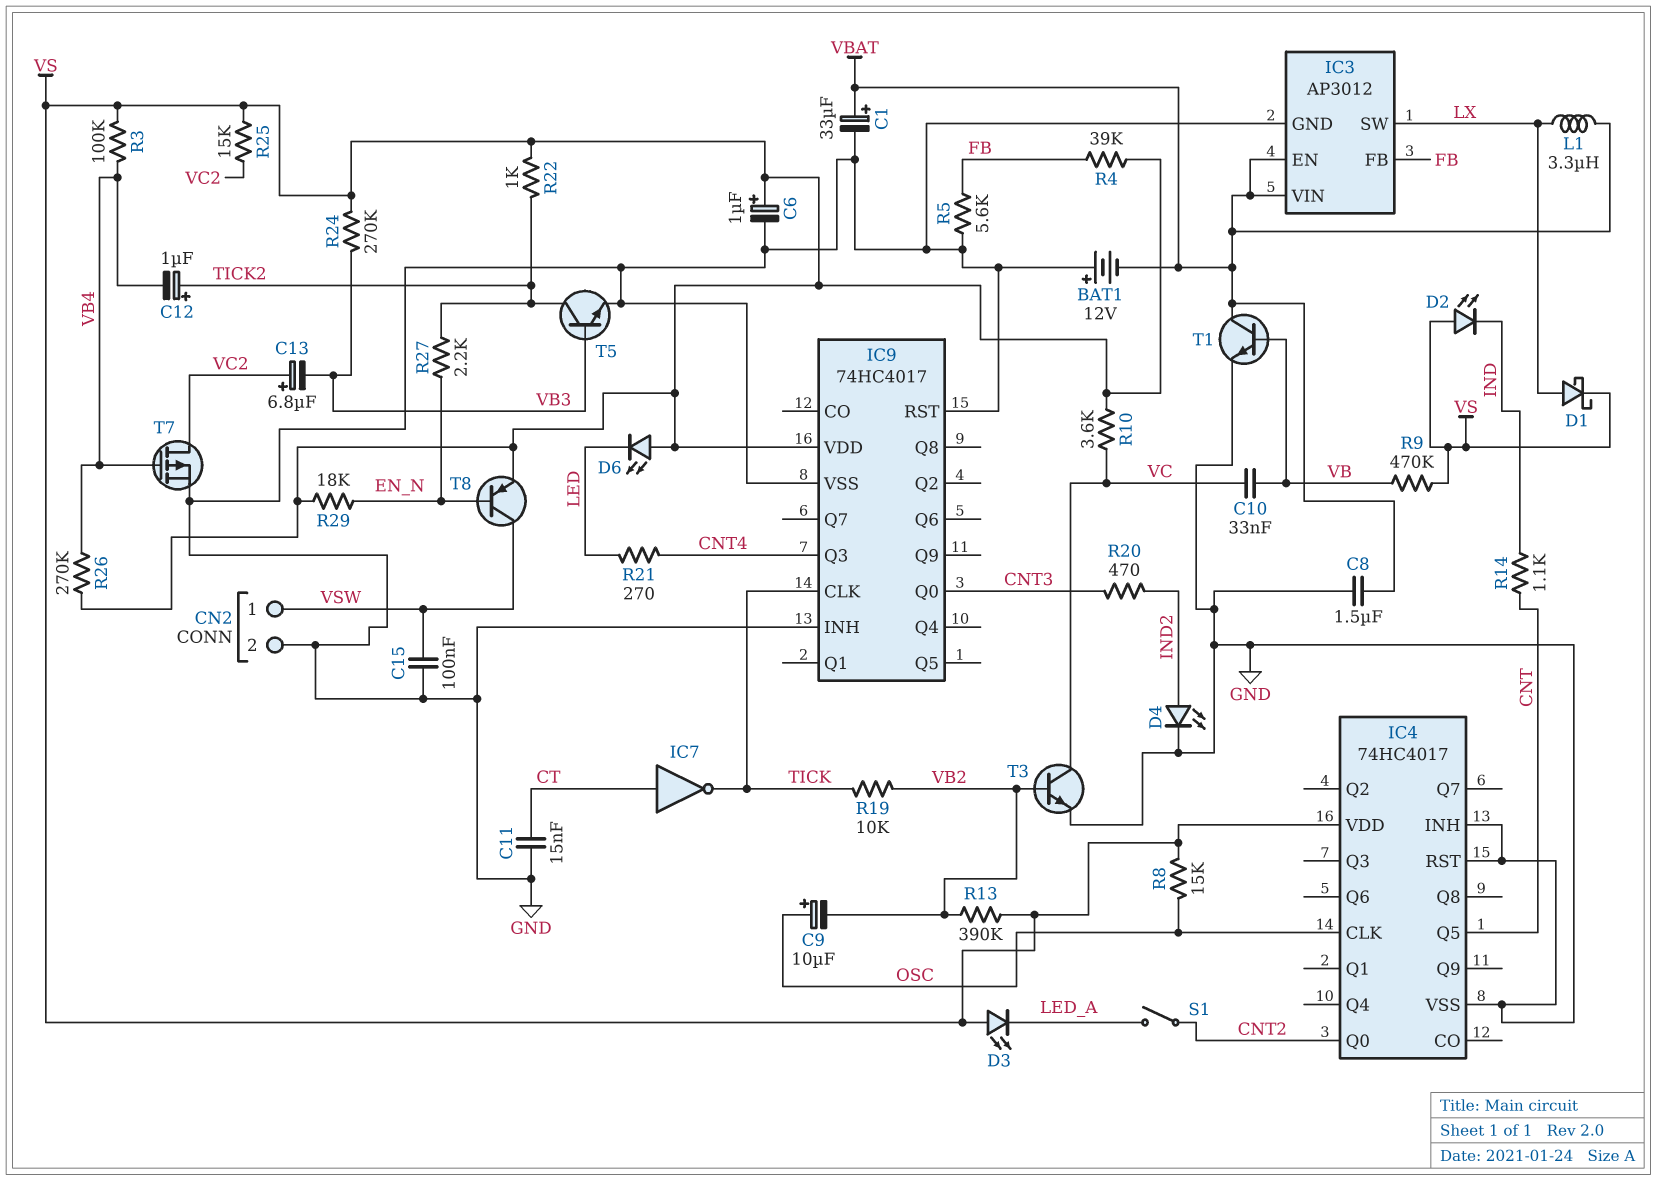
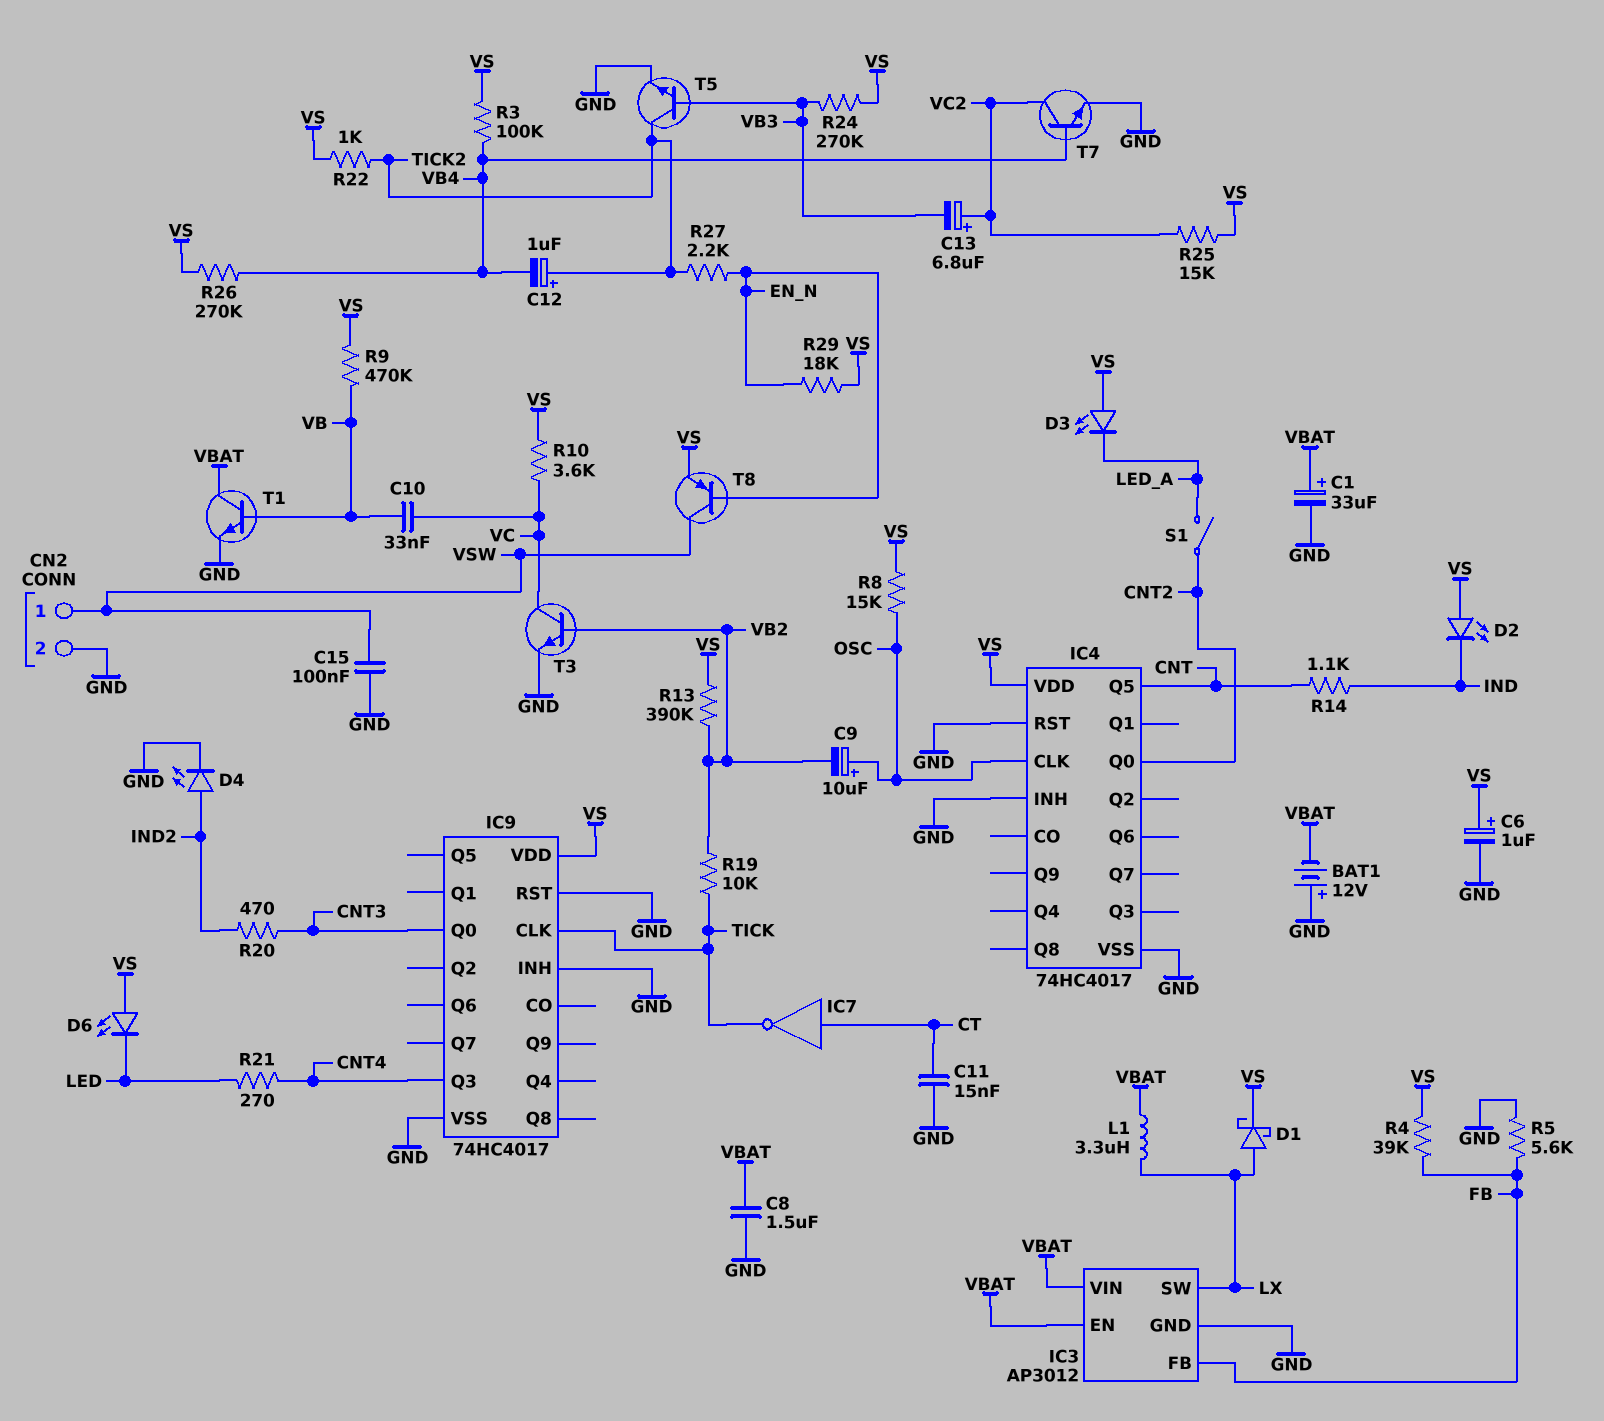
T7: PMOS (G VB4, D VC2, S GND) -> NPN (B VB4, C VC2, E GND)

